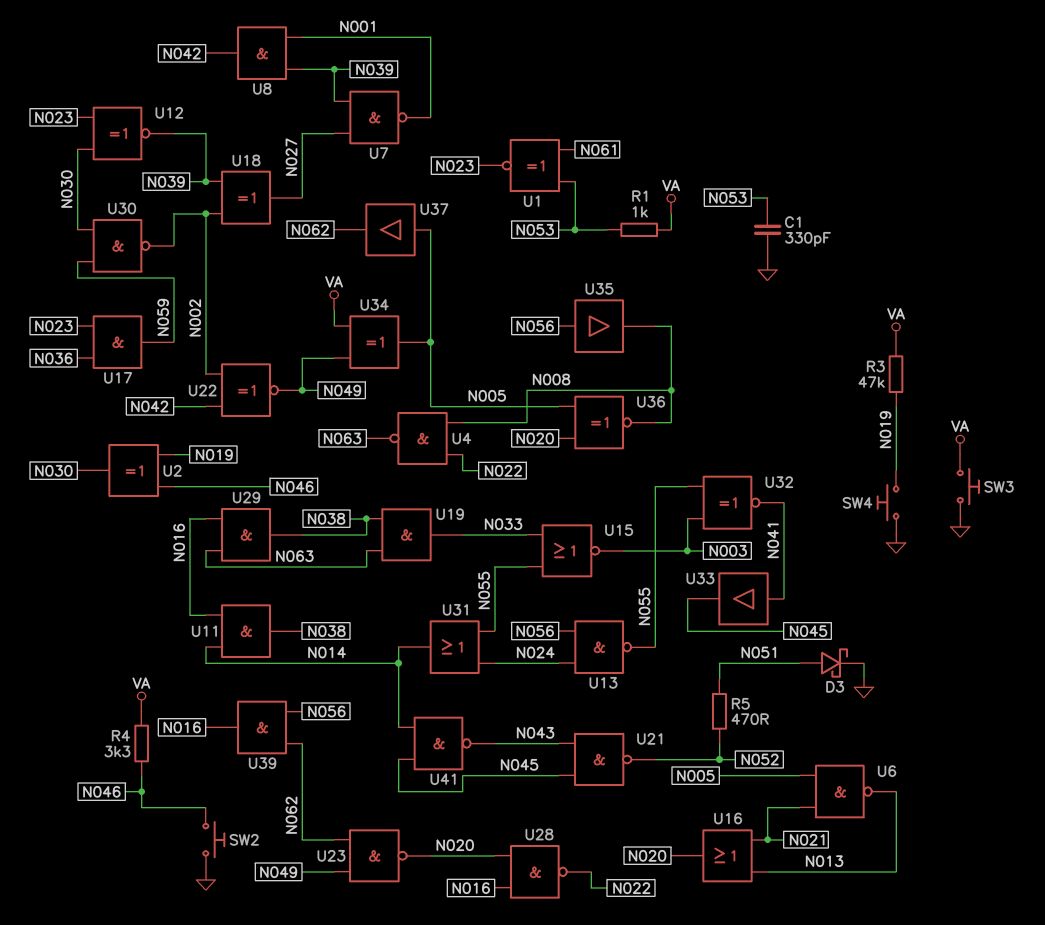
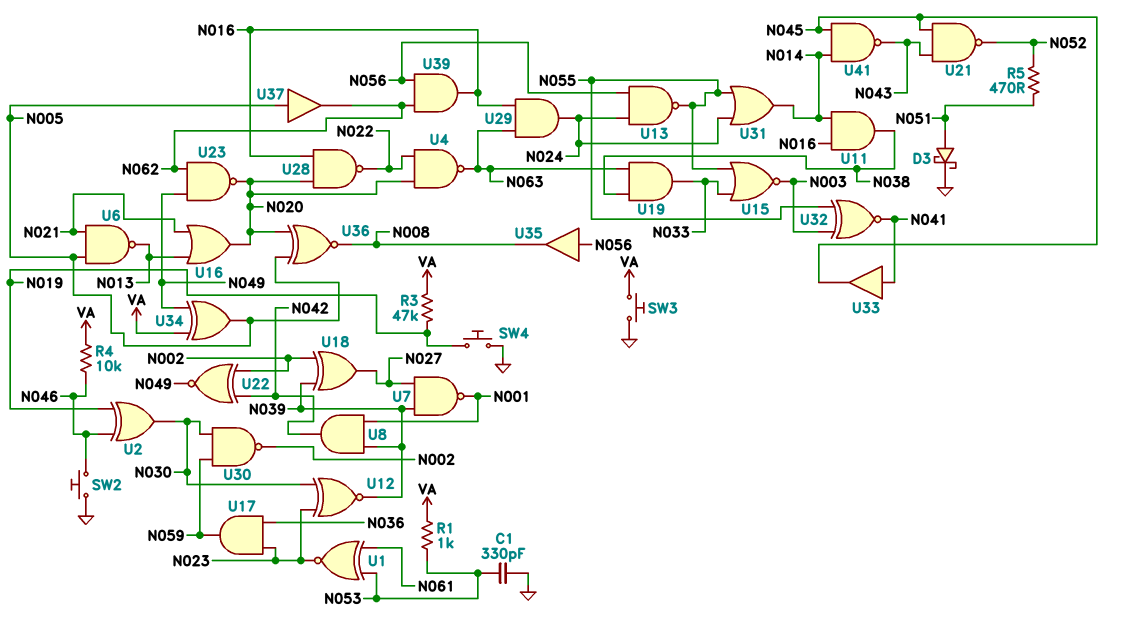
R4: 3.3k (N046, VA) -> 10k (N046, VA)
U4: NAND (in N008, in N022, out N063) -> NAND (in N020, in N022, out N063)
U29: AND (in N016, in N063, out N038) -> AND (in N016, in N063, out N024)

